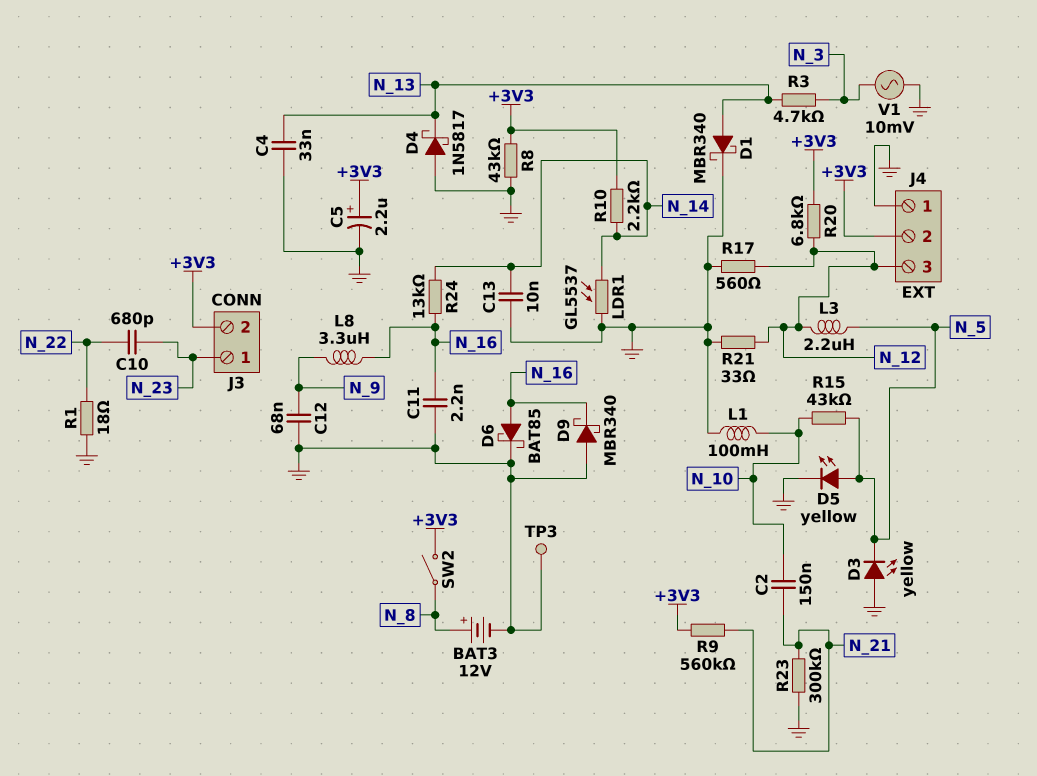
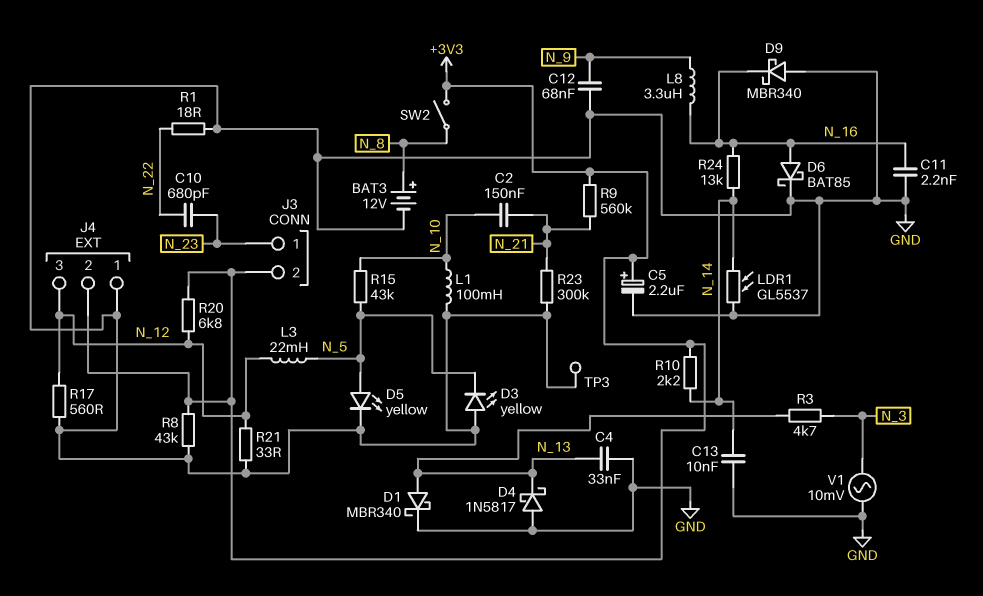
L3: 2.2uH (N_5, N_12) -> 22mH (N_5, N_12)

